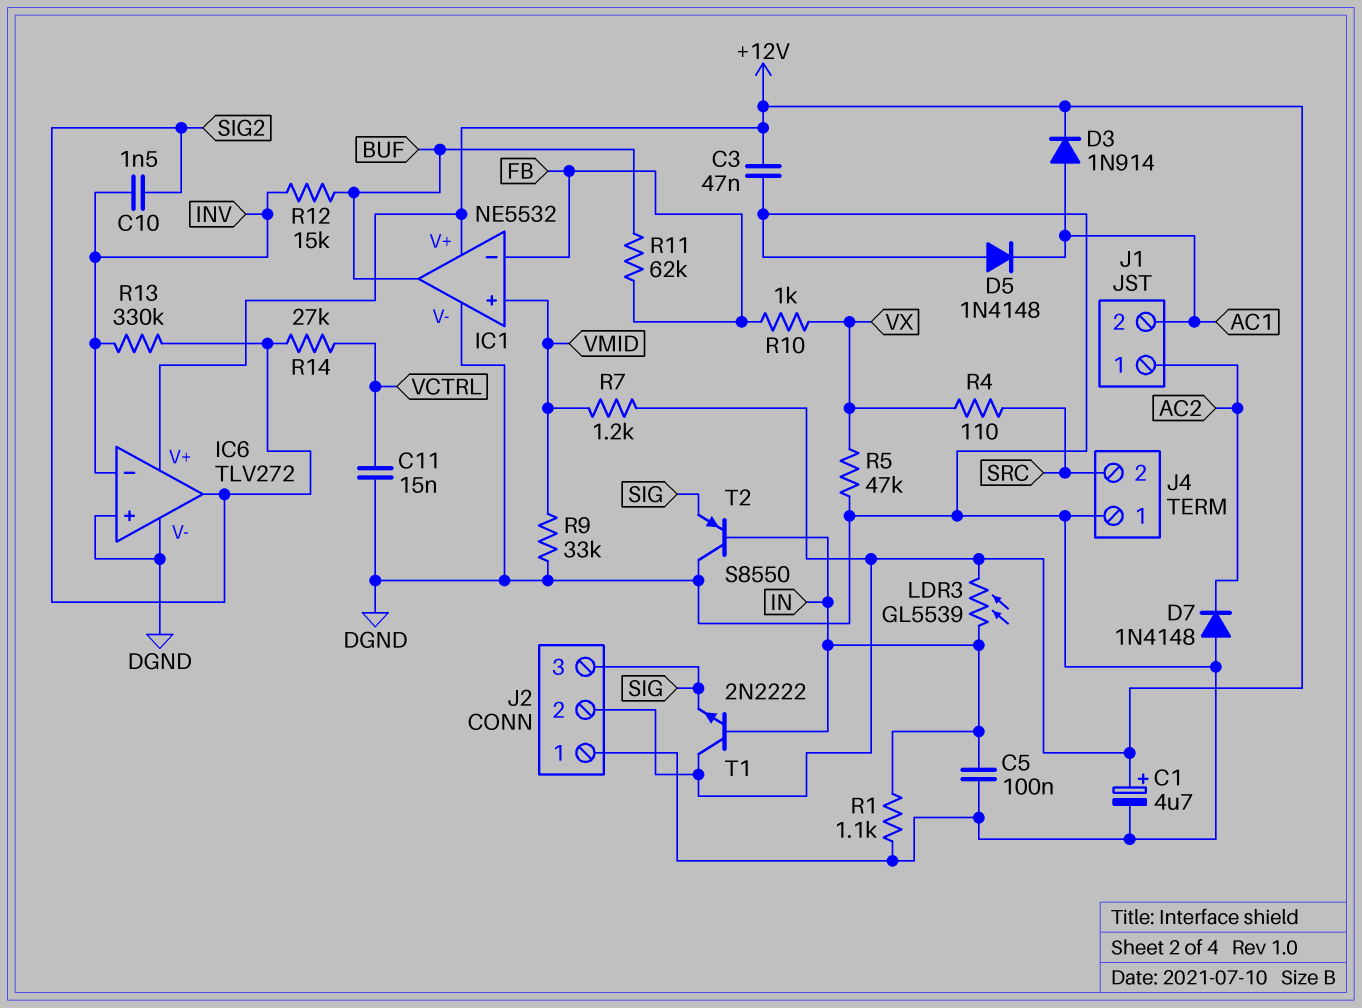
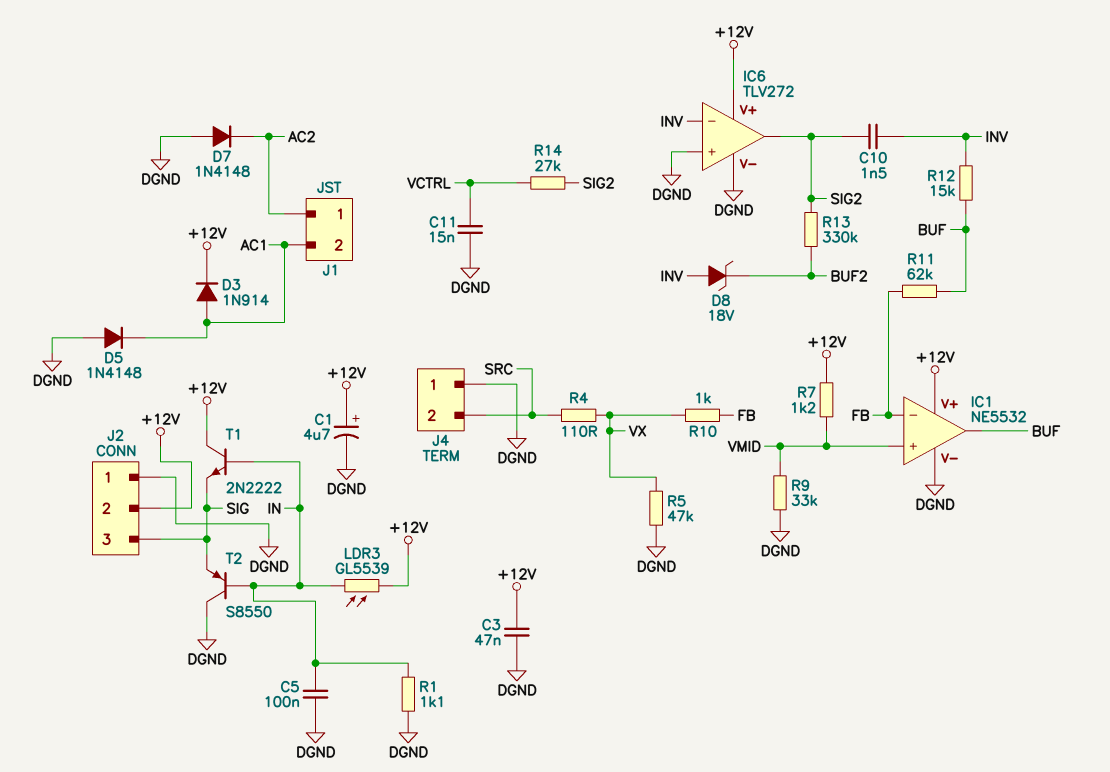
D8: none -> zener 18V (A INV, K BUF2)
R13: 330k (INV, SIG2) -> 330k (BUF2, SIG2)

